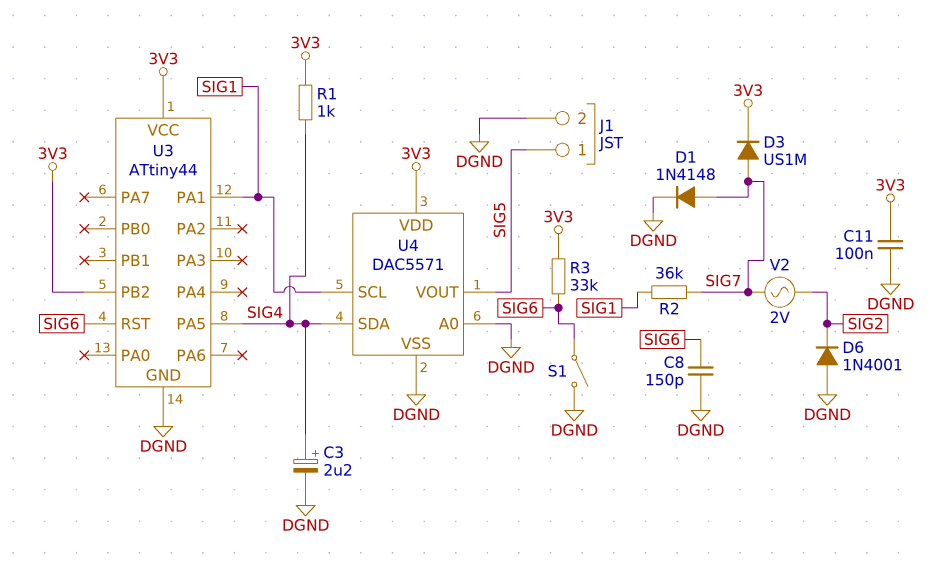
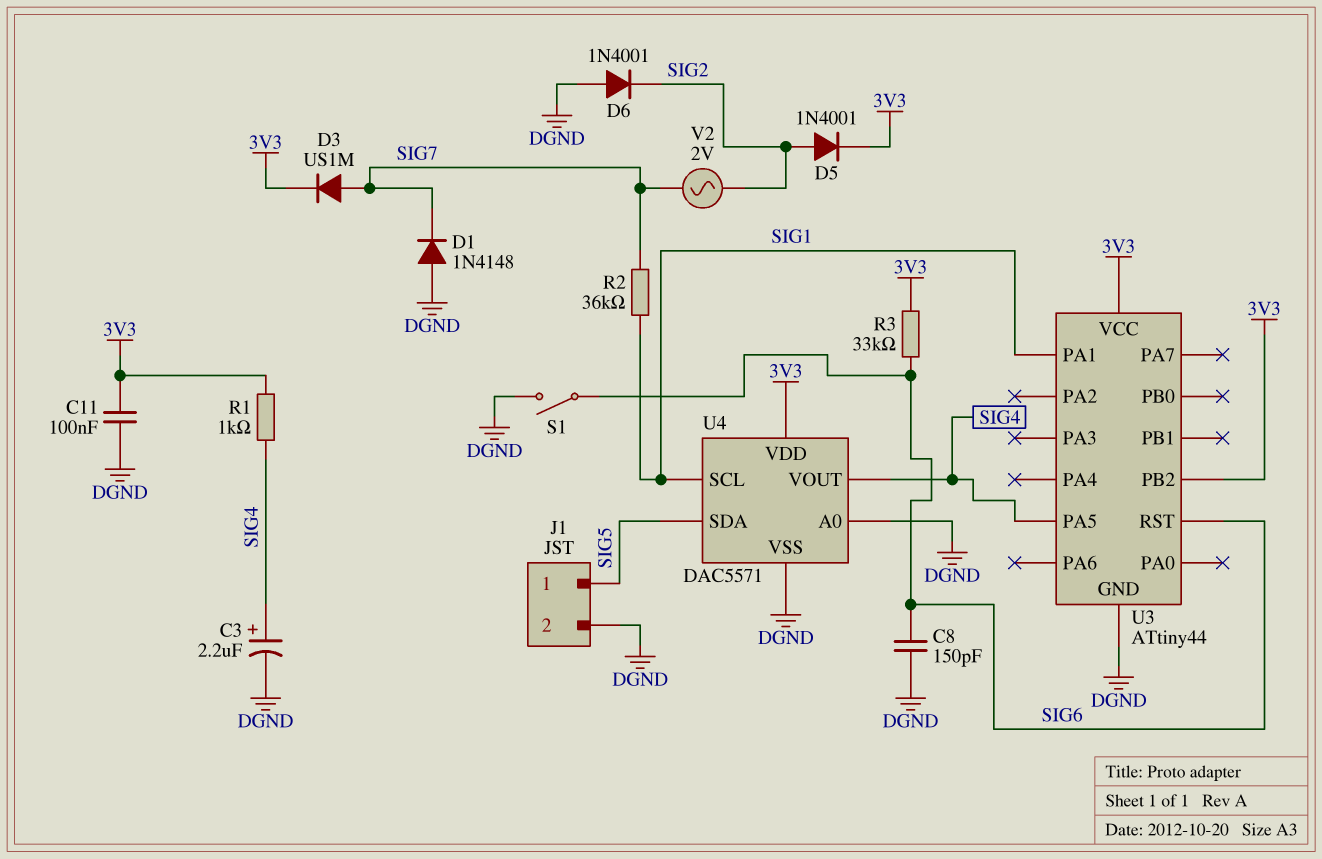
D1: diode 1N4148 (A SIG7, K DGND) -> diode 1N4148 (A DGND, K SIG7)
D5: none -> diode 1N4001 (A SIG2, K 3V3)
U4 pin SDA: SIG4 -> SIG5
U4 pin VOUT: SIG5 -> SIG4

